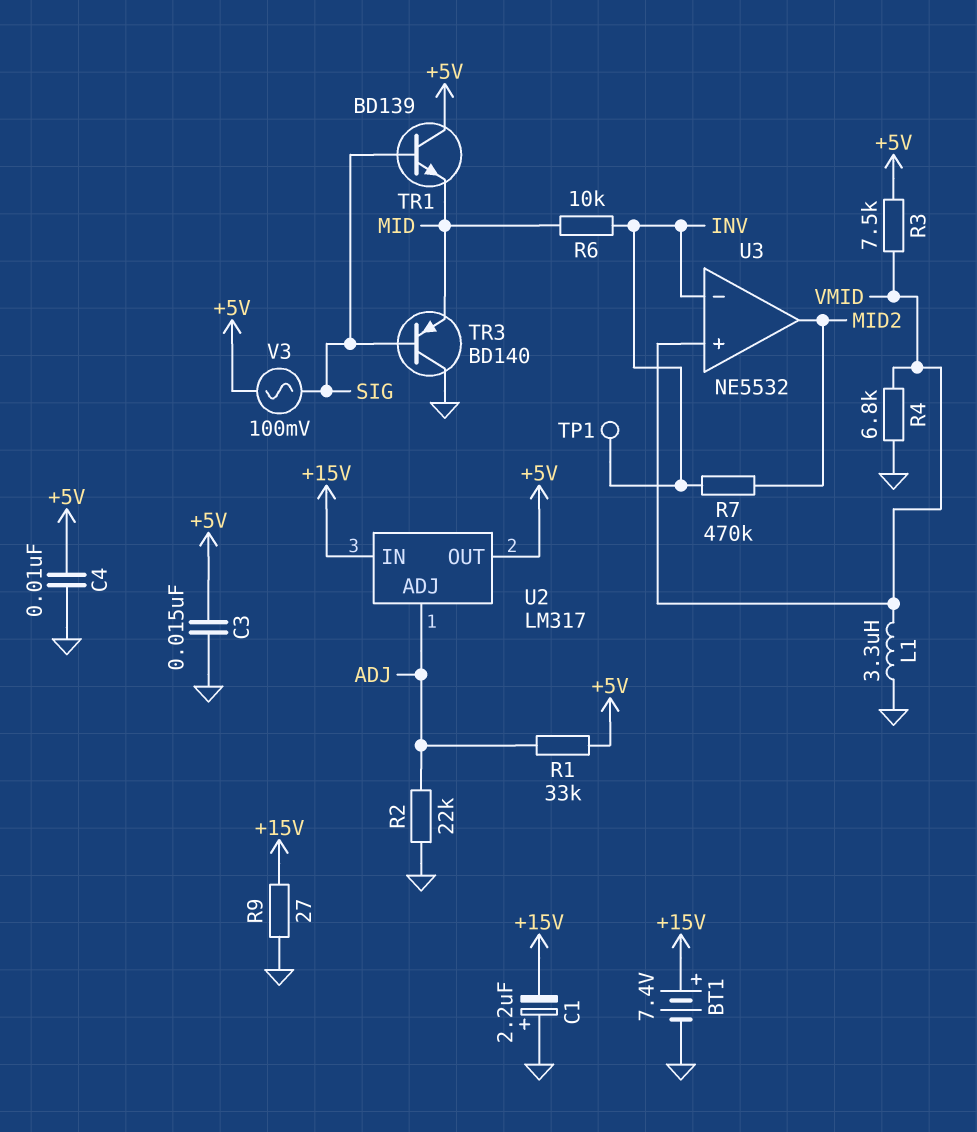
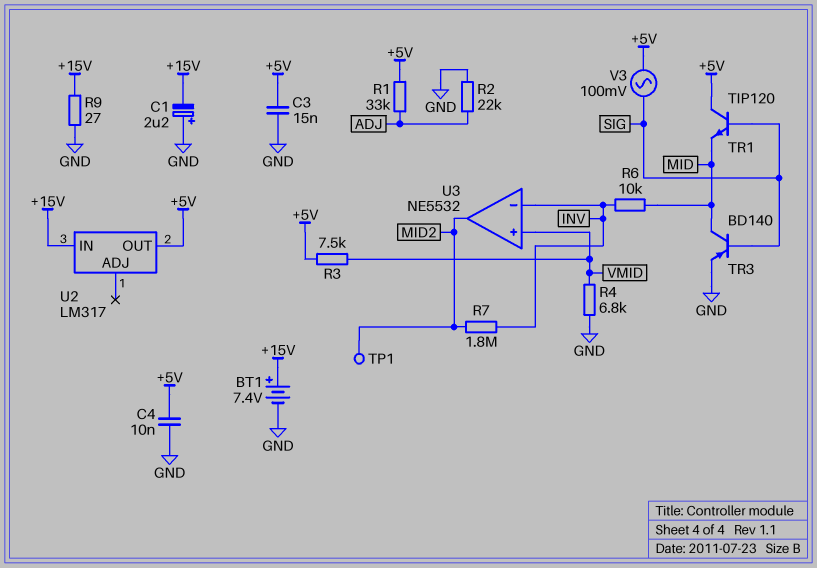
L1: 3.3uH (GND, VMID) -> none
R7: 470k (INV, MID2) -> 1.8M (INV, MID2)
TP1: test point (INV) -> test point (MID2)
TR1: NPN BD139 (B SIG, C +5V, E MID) -> NPN TIP120 (B SIG, C +5V, E MID)
TR3: PNP BD140 (B SIG, C GND, E MID) -> PNP BD140 (B SIG, C MID, E GND)
U2 pin ADJ: ADJ -> none

